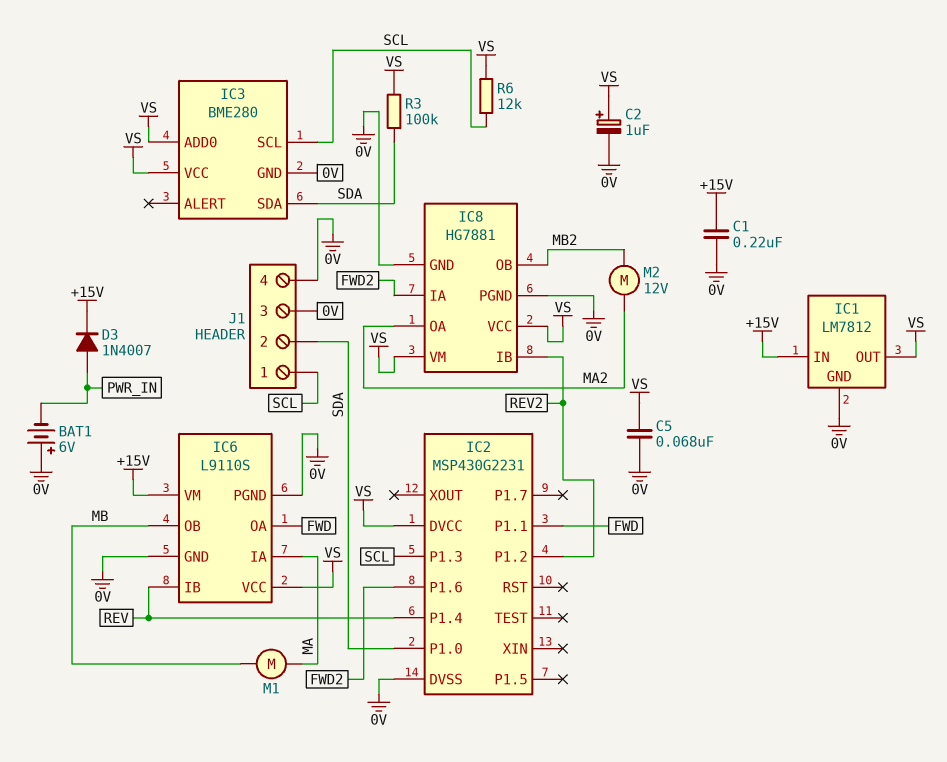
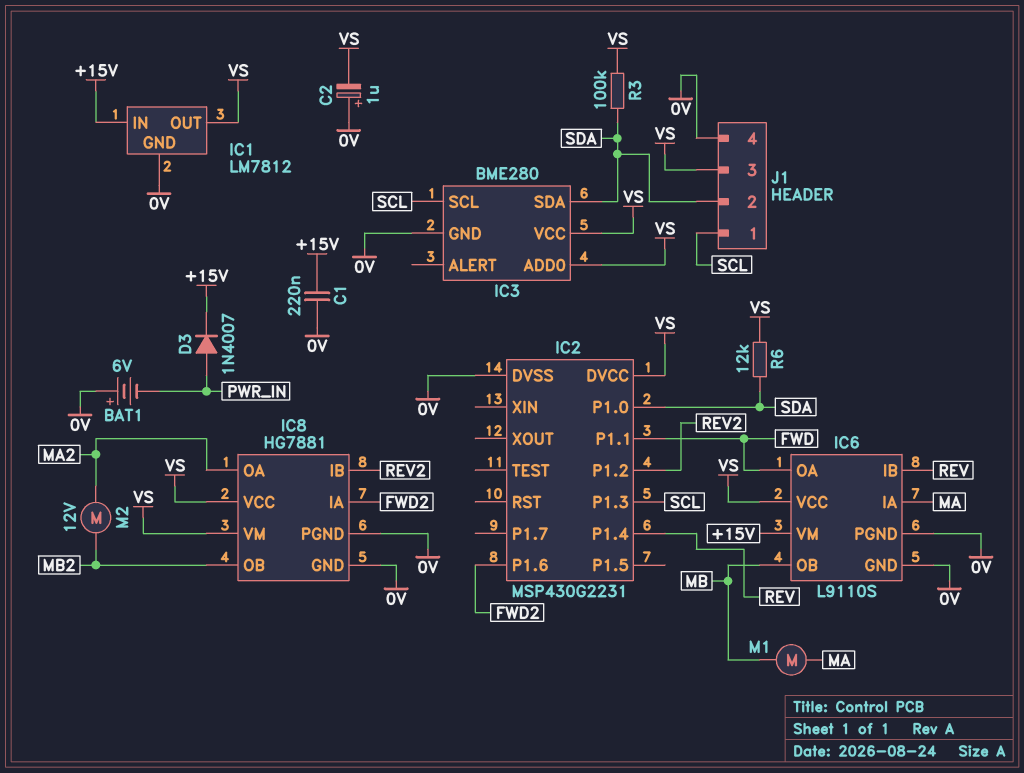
C2: 1uF (plus VS, minus 0V) -> 1uF (plus 0V, minus VS)
C5: 68nF (0V, VS) -> none
J1 pin 3: 0V -> VS
R6: 12k (SCL, VS) -> 12k (SDA, VS)

